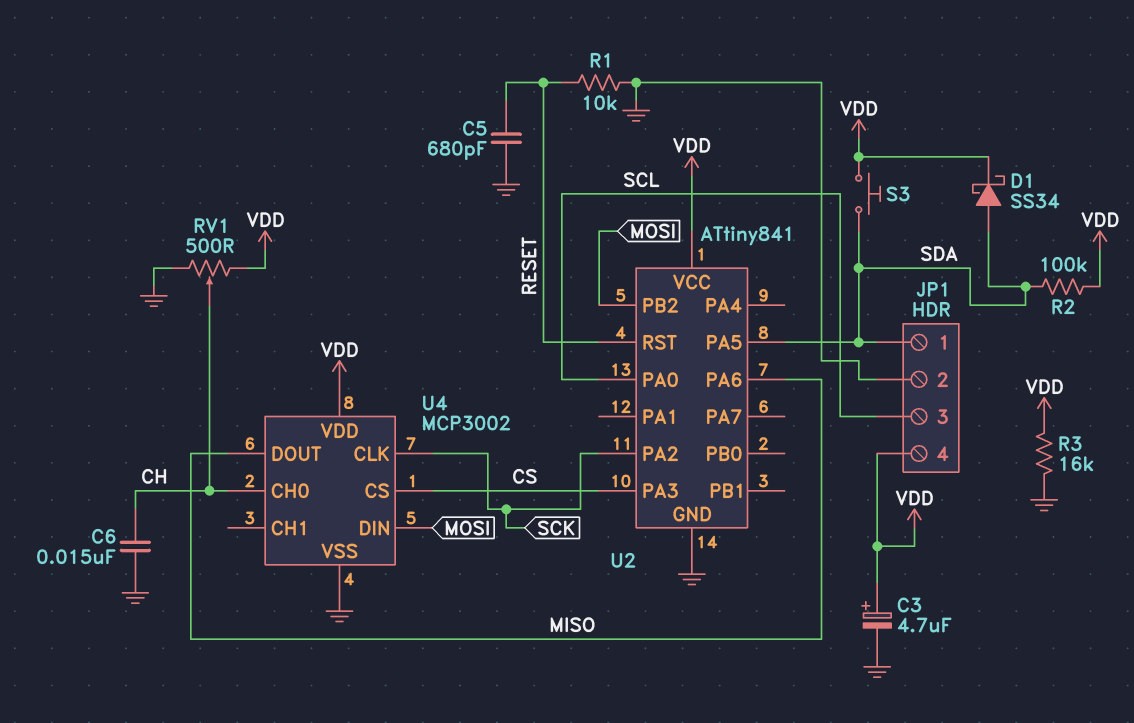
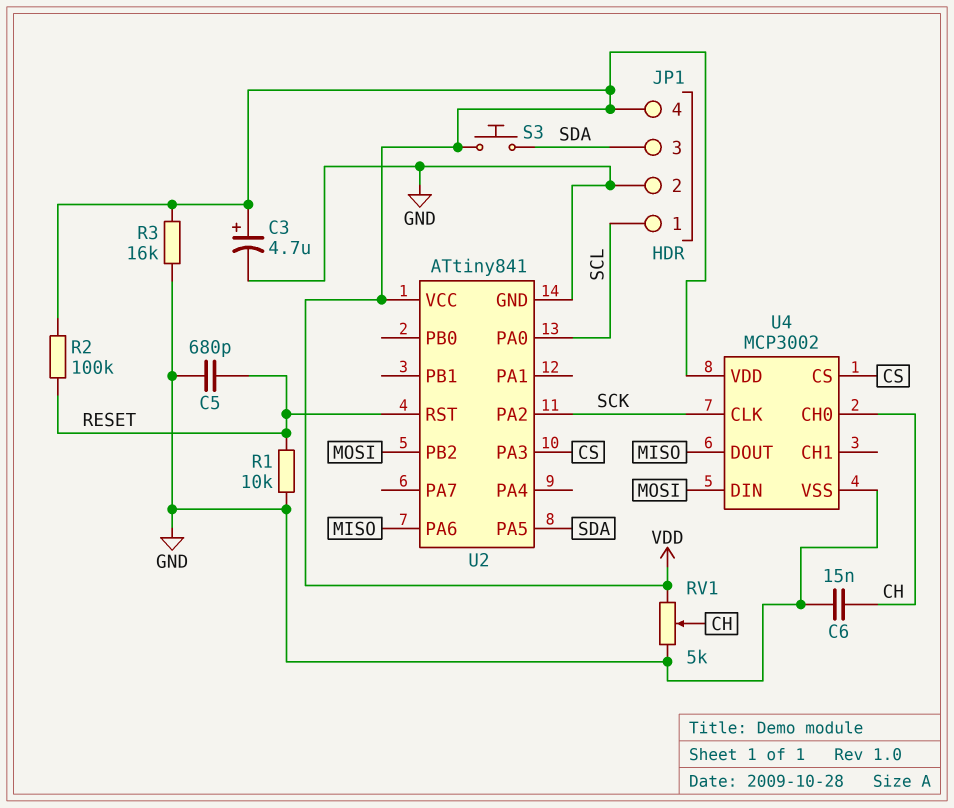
D1: schottky SS34 (A SDA, K VDD) -> none
JP1 pin 1: SDA -> SCL
JP1 pin 3: SCL -> SDA
R2: 100k (SDA, VDD) -> 100k (RESET, VDD)
RV1: 500 (GND, VDD, wiper CH) -> 5k (GND, VDD, wiper CH)

